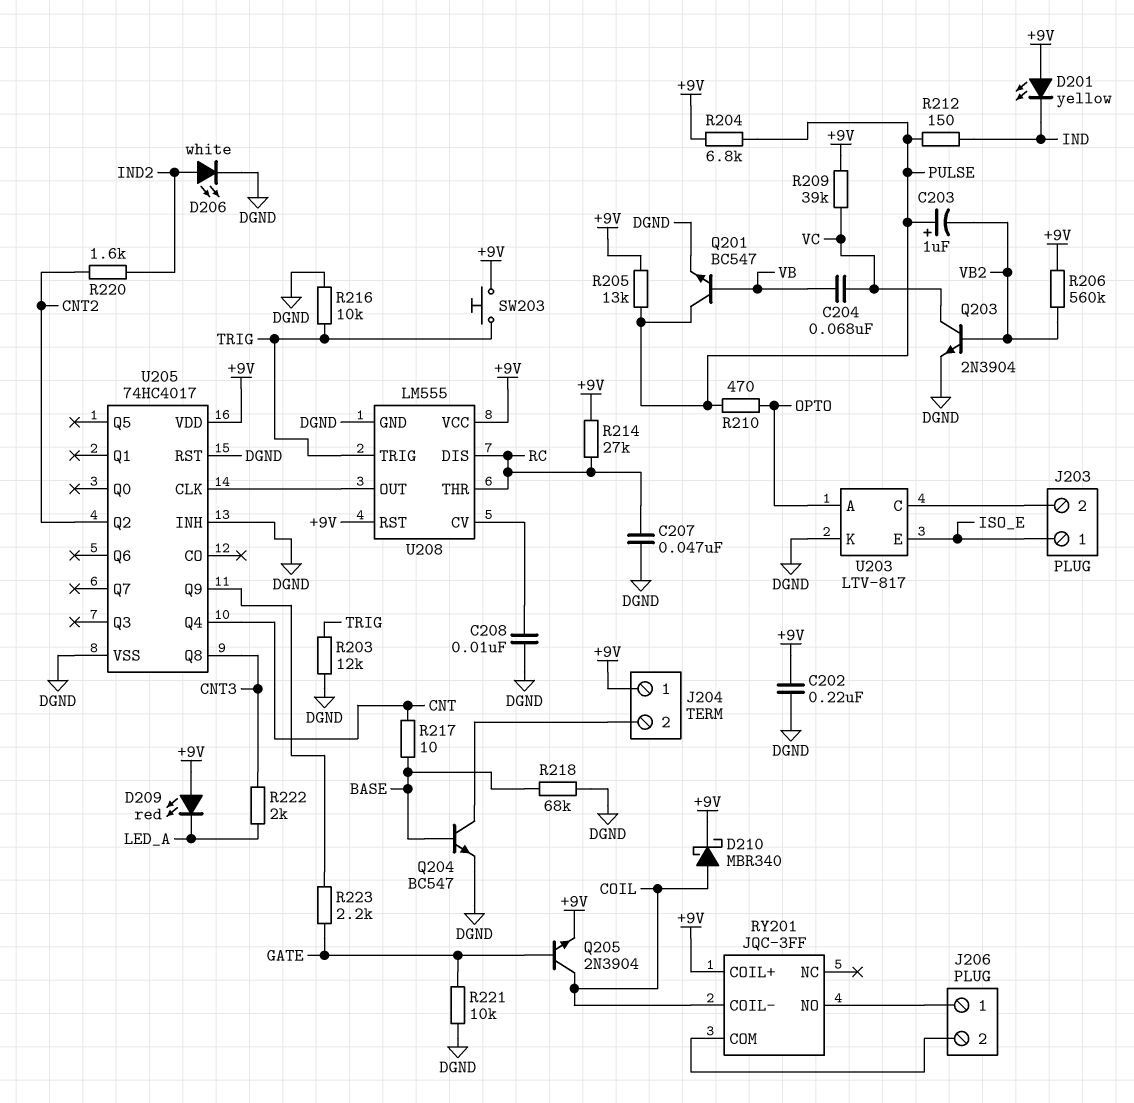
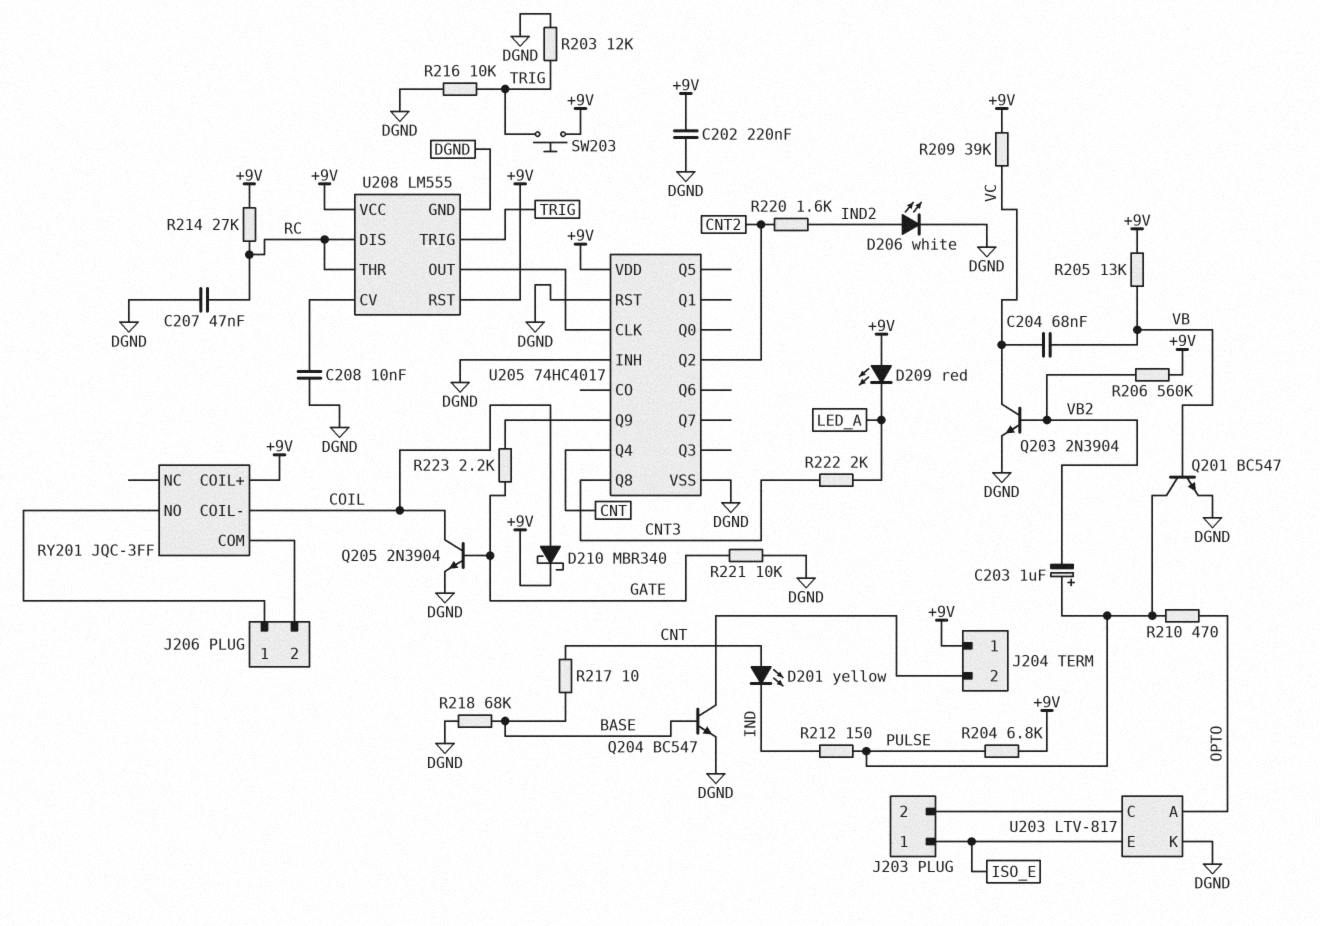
D201: LED yellow (A +9V, K IND) -> LED yellow (A CNT, K IND)
Q205: NPN 2N3904 (B GATE, C COIL, E +9V) -> NPN 2N3904 (B GATE, C COIL, E DGND)
R205: 13k (+9V, PULSE) -> 13k (+9V, VB)

